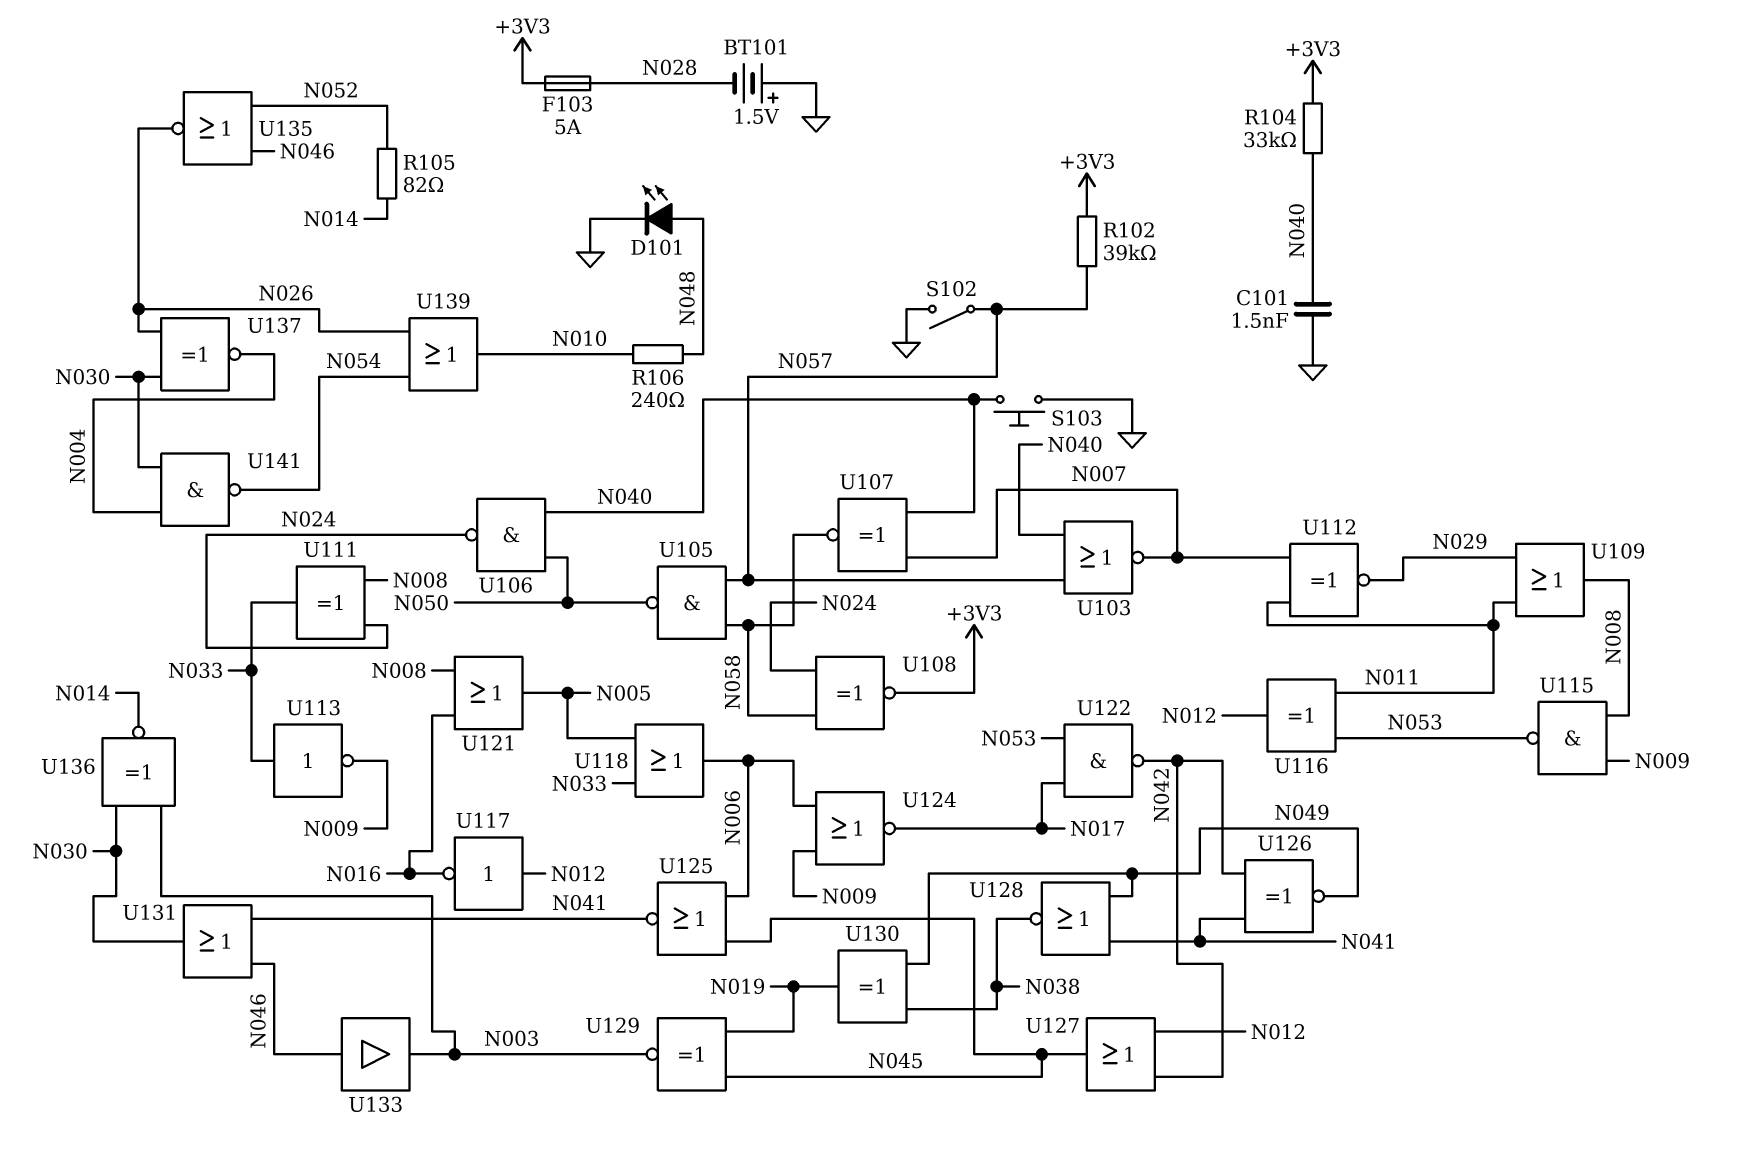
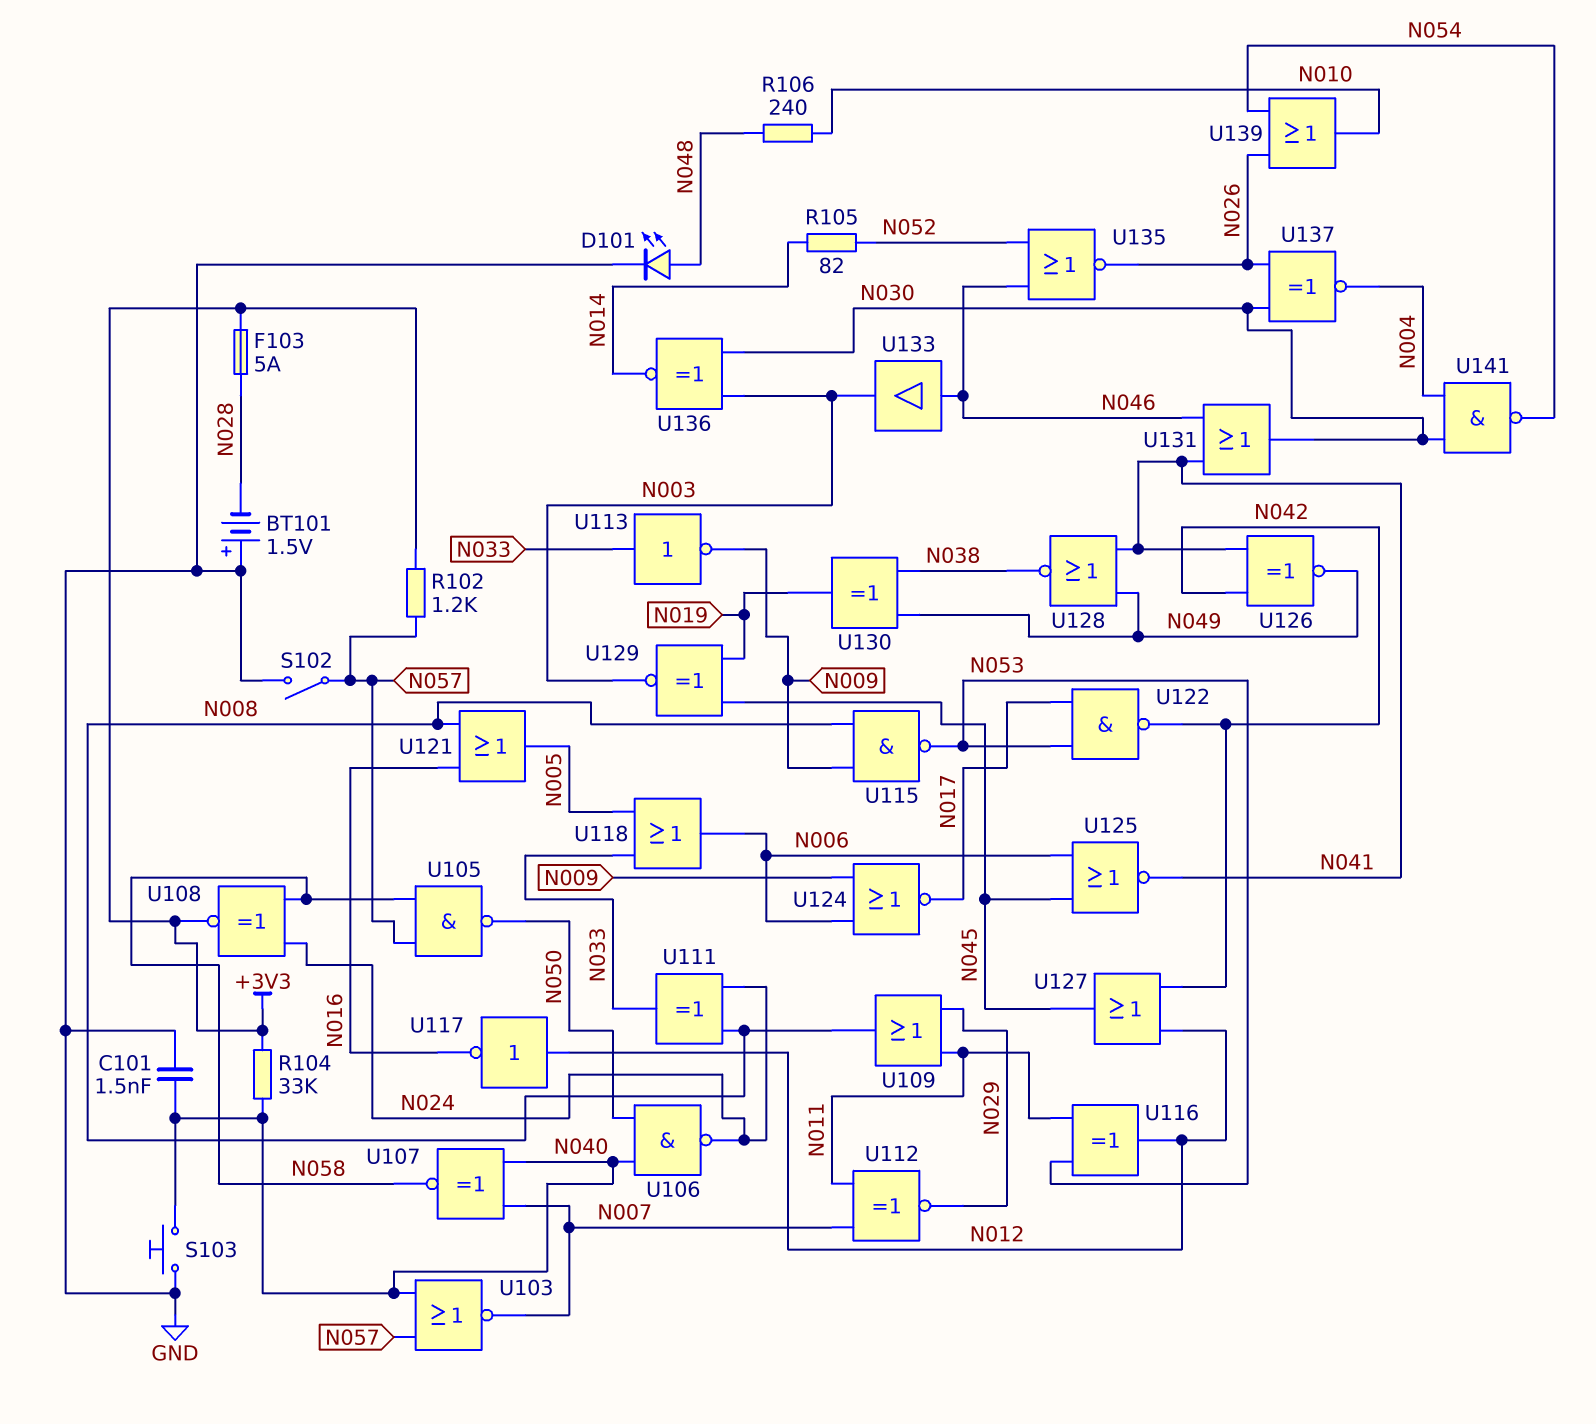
R102: 39k (+3V3, N057) -> 1.2k (+3V3, N057)

